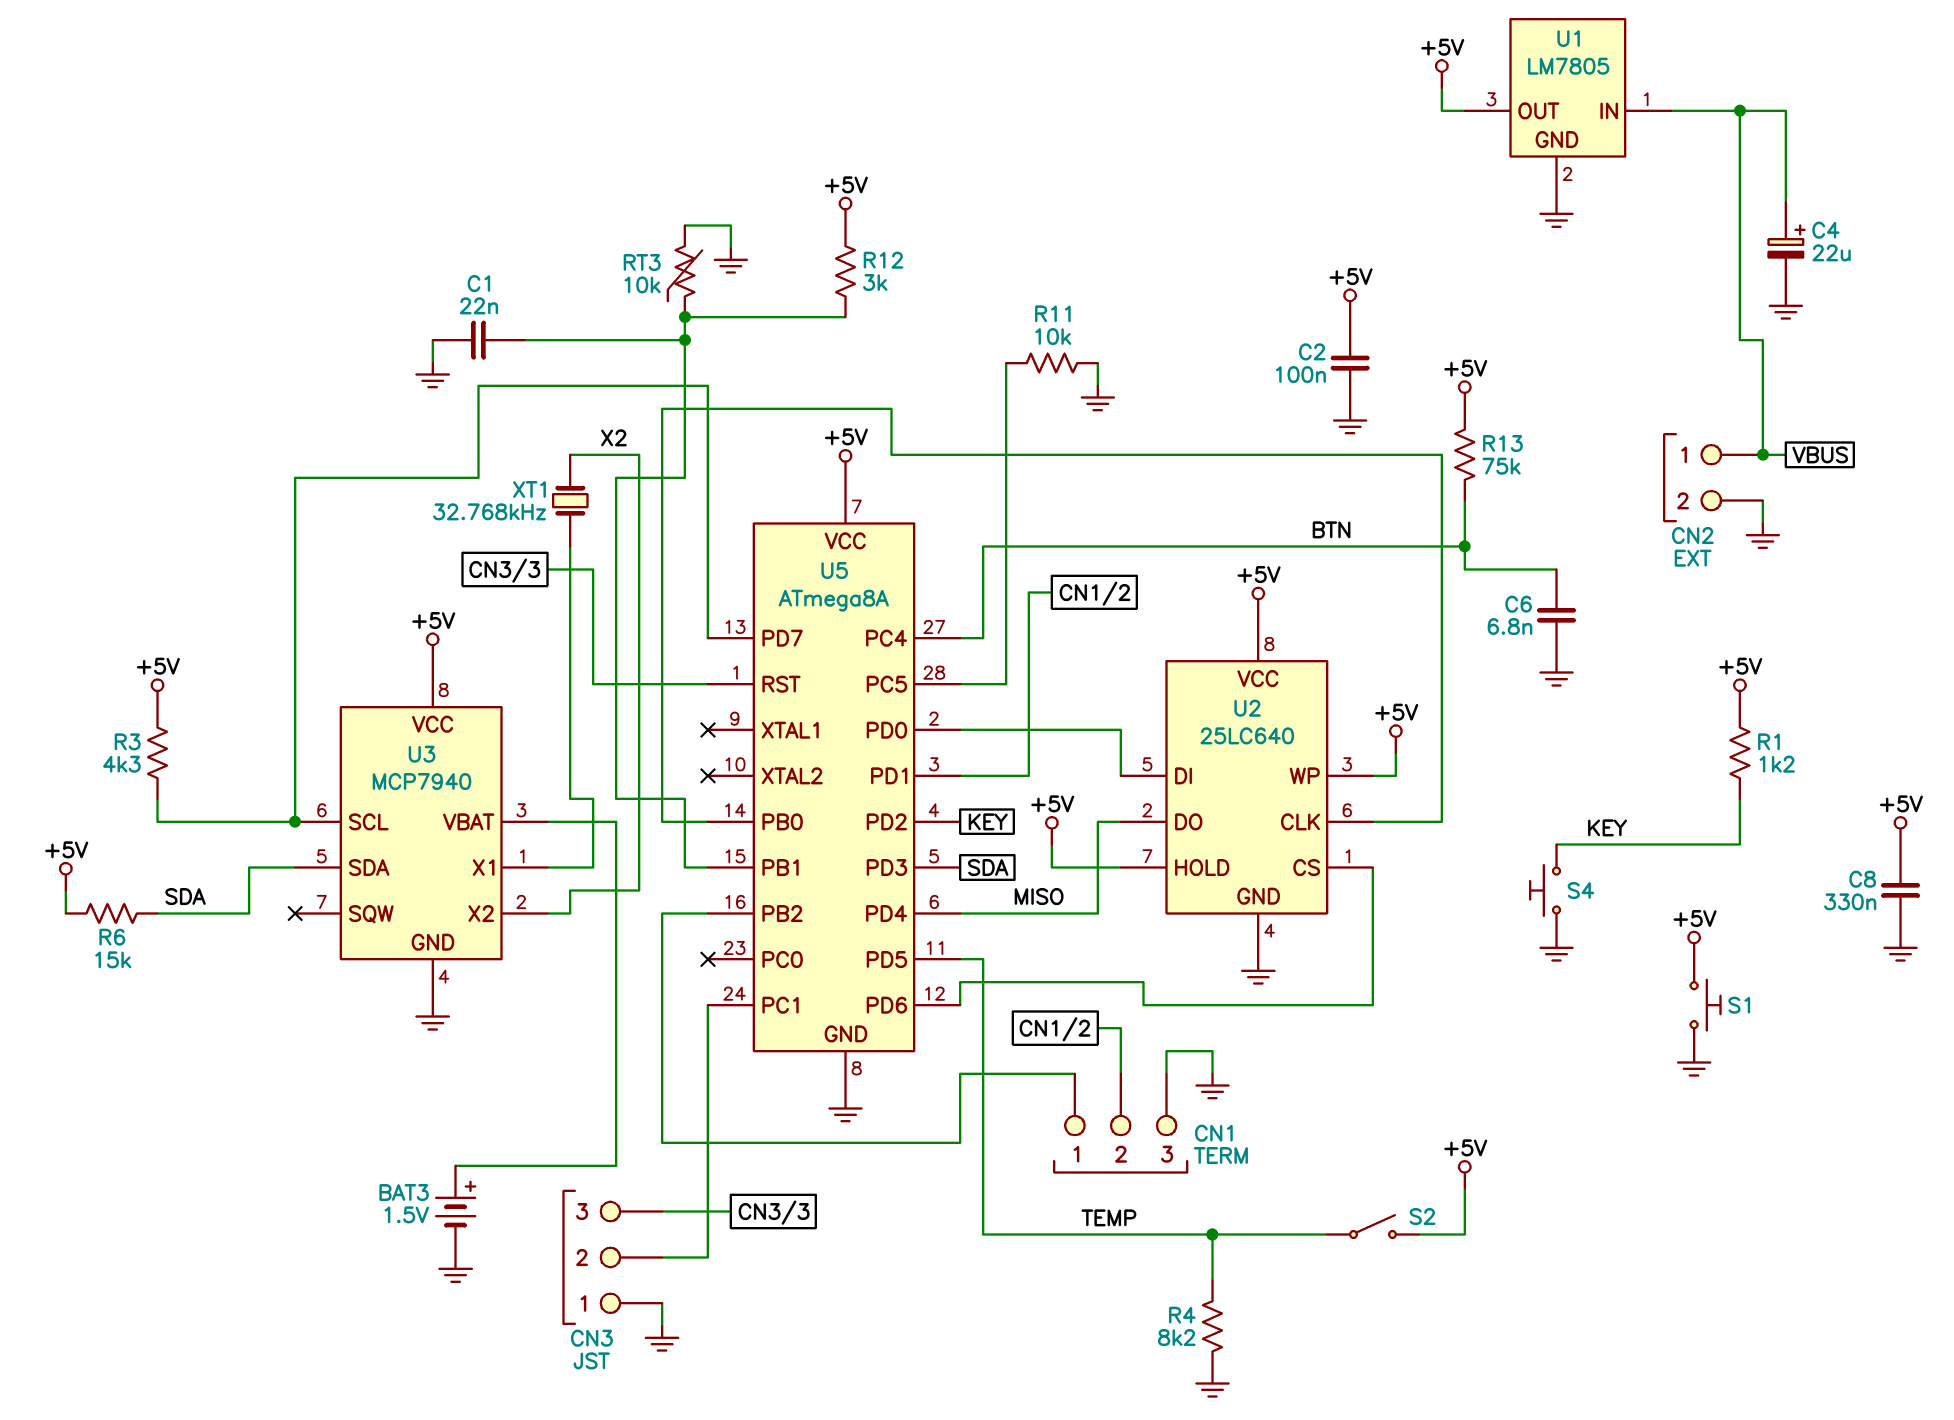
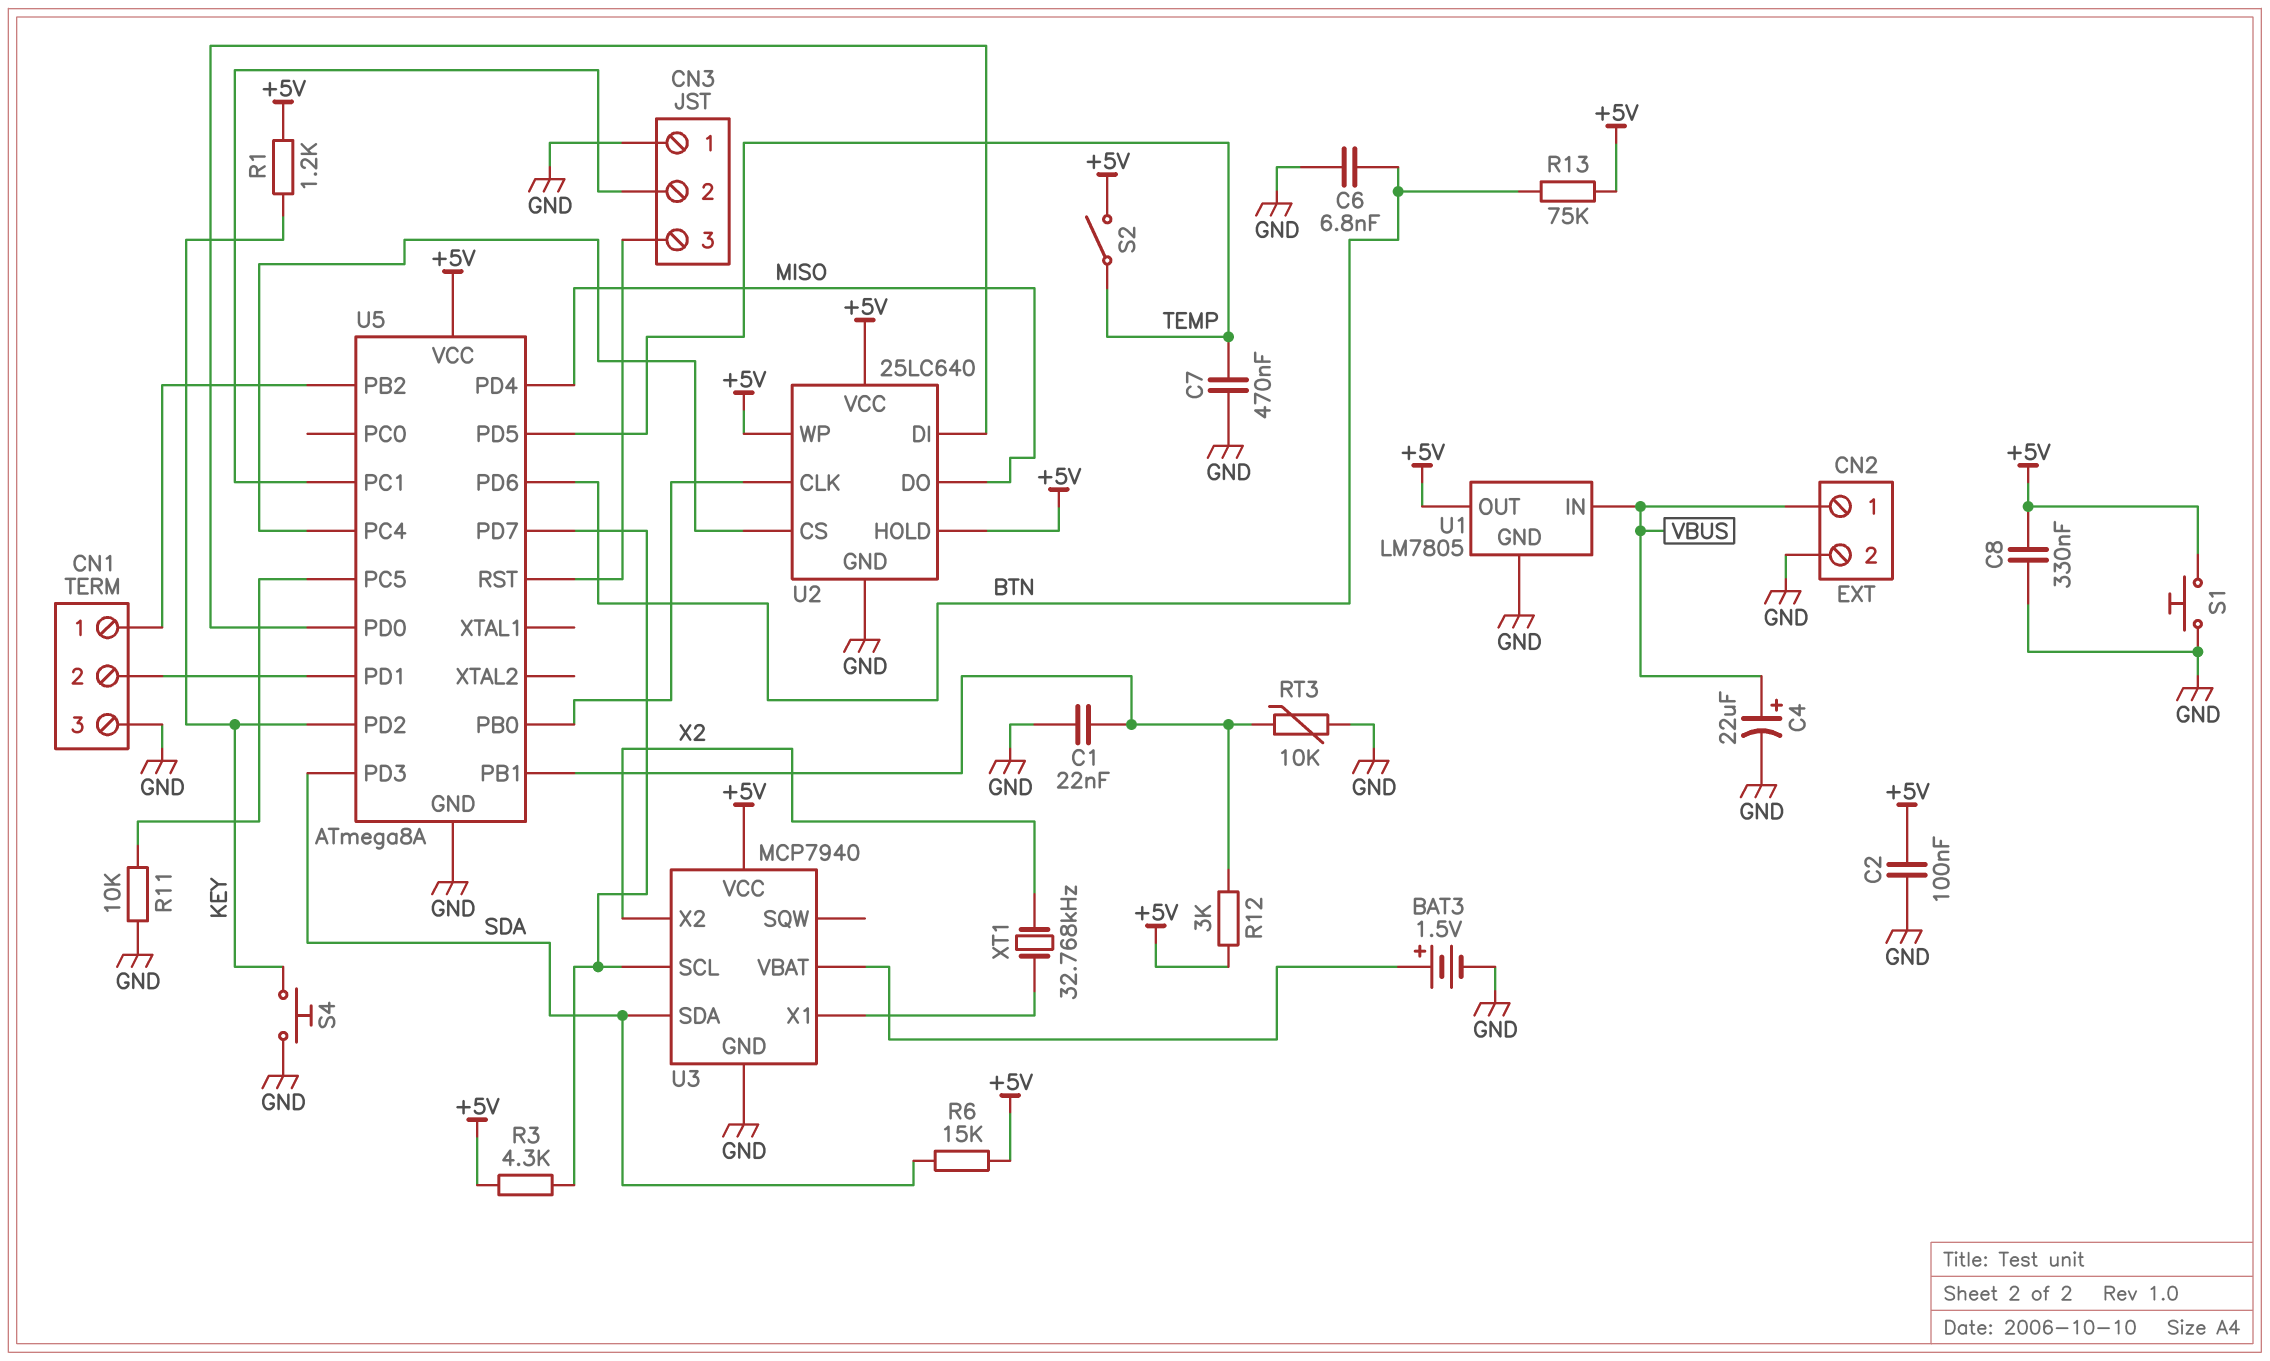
C7: none -> 470nF (GND, TEMP)
R4: 8.2k (GND, TEMP) -> none
U5 pin PC4: BTN -> U2/CS
U5 pin PD6: U2/CS -> BTN

